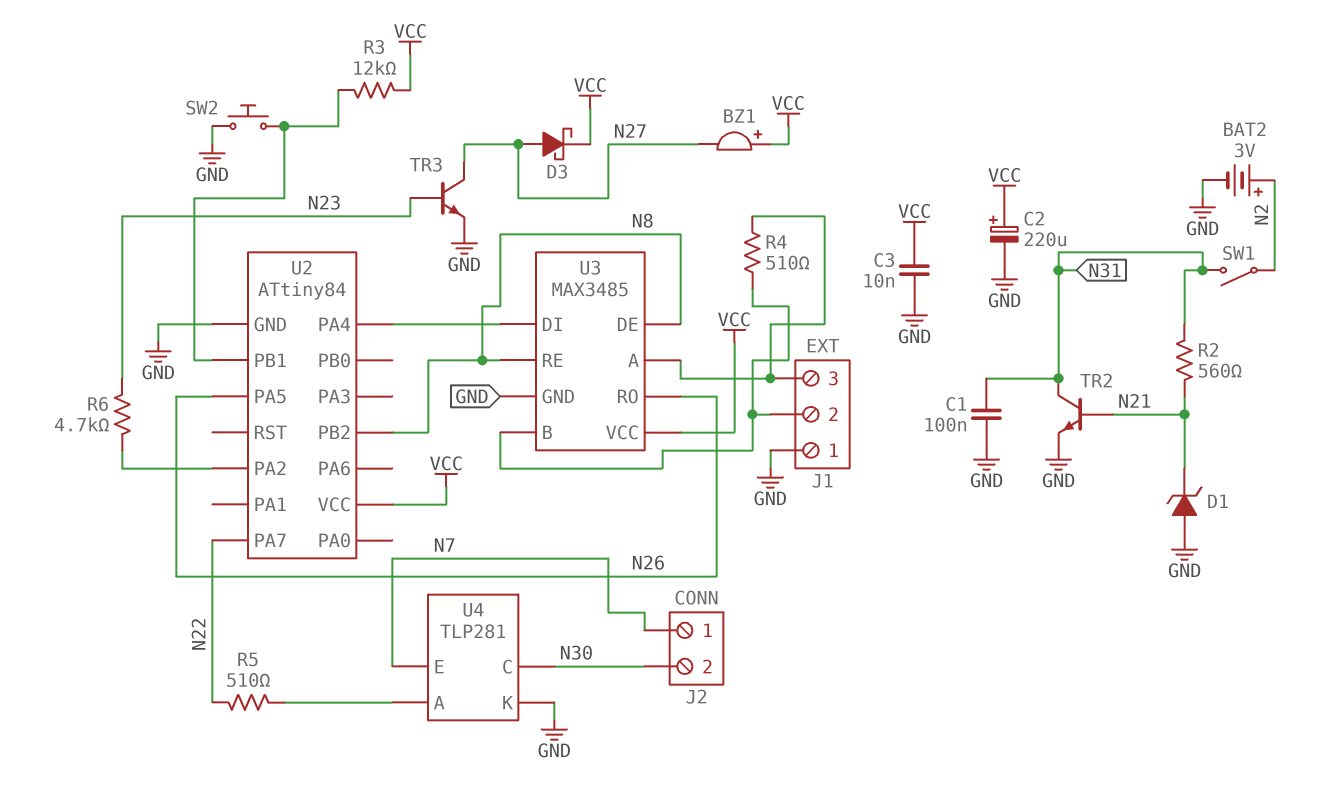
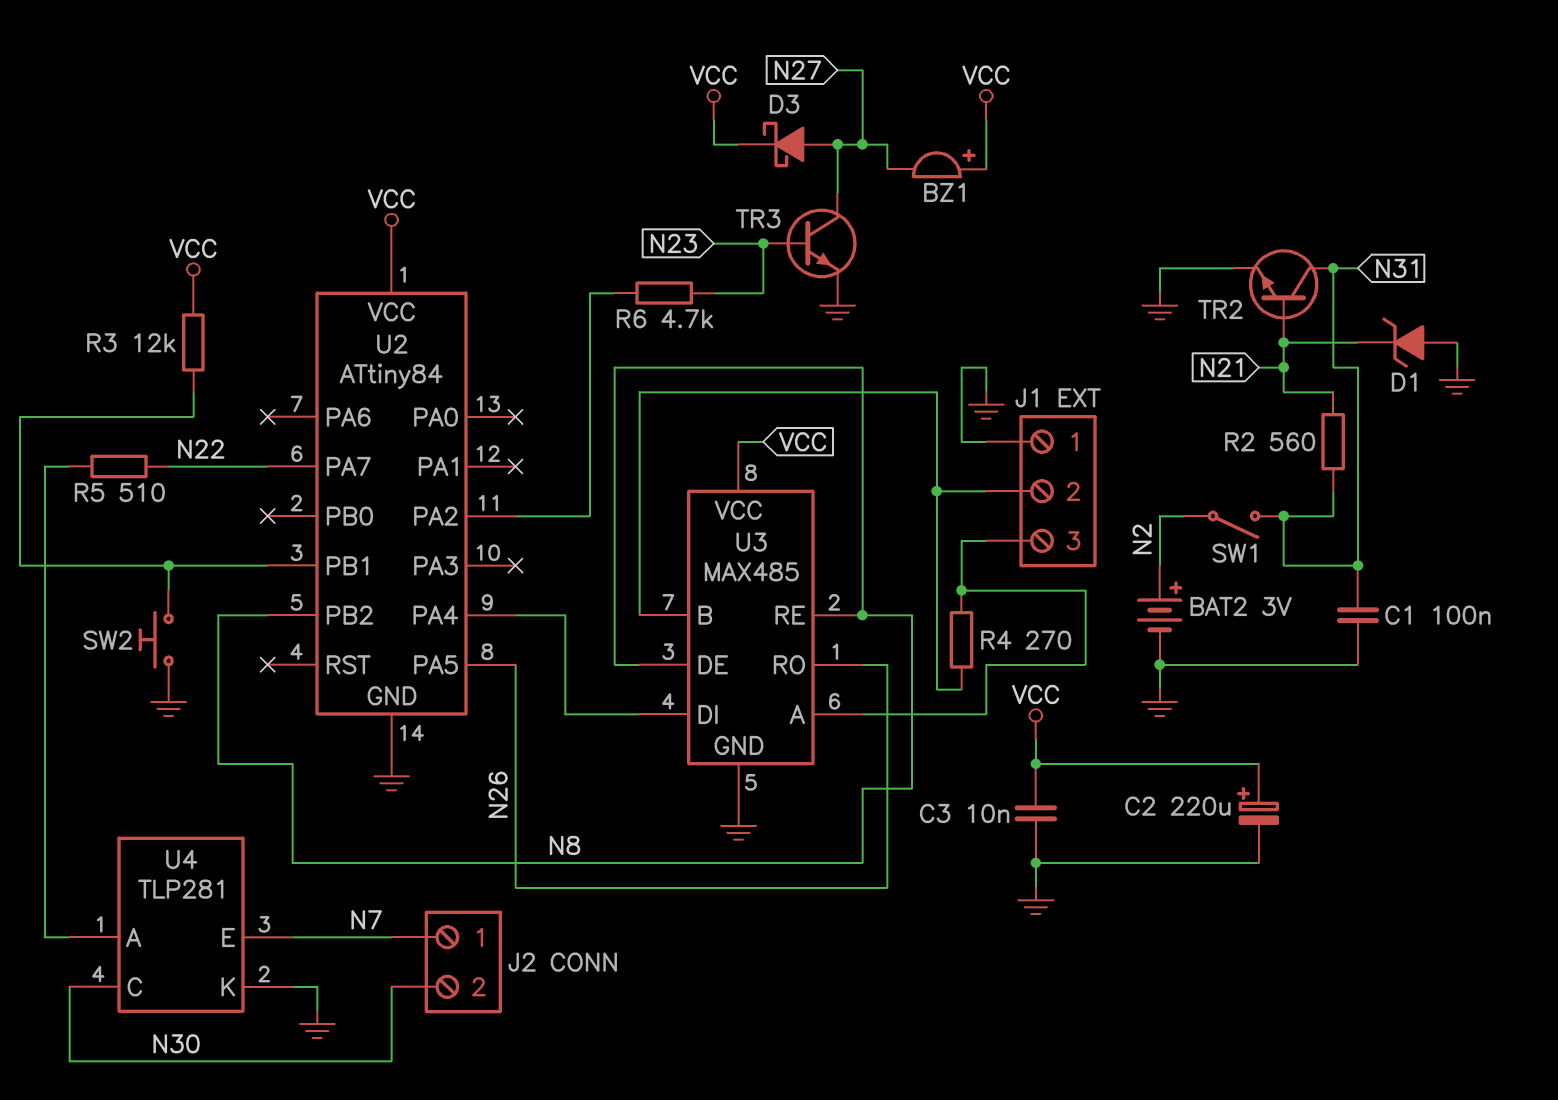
R4: 510 (J1/2, J1/3) -> 270 (J1/2, J1/3)
U3: MAX3485 -> MAX485

